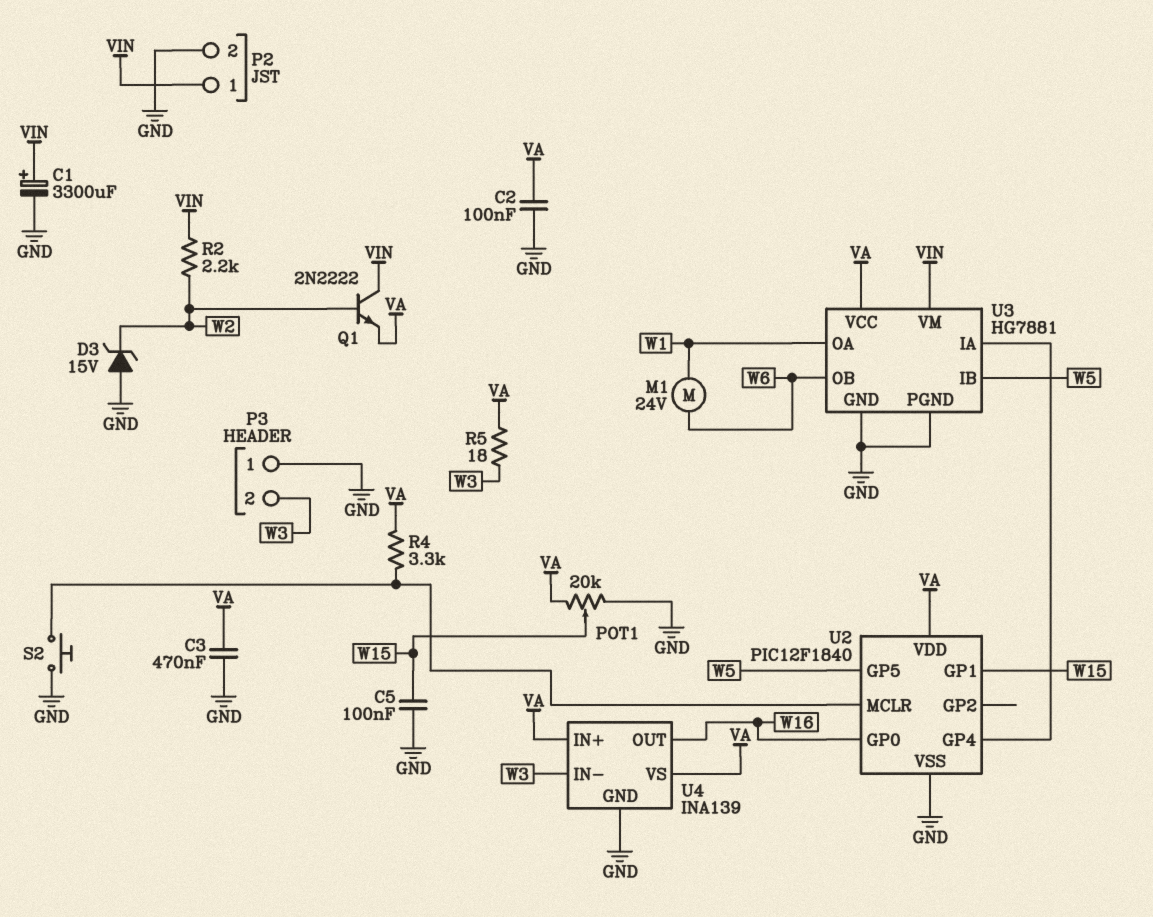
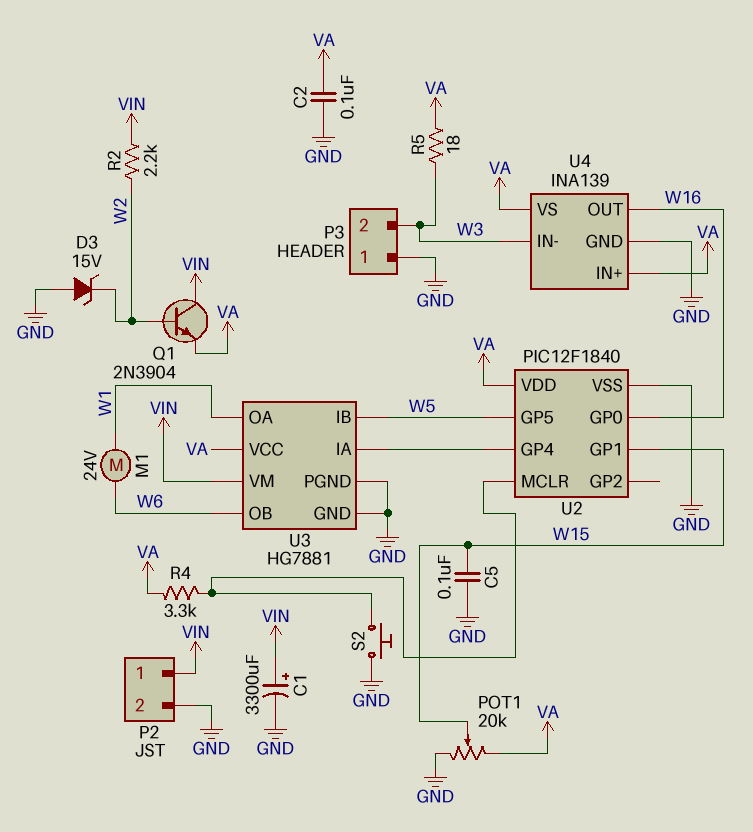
C3: 470nF (GND, VA) -> none
Q1: NPN 2N2222 (B W2, C VIN, E VA) -> NPN 2N3904 (B W2, C VIN, E VA)

